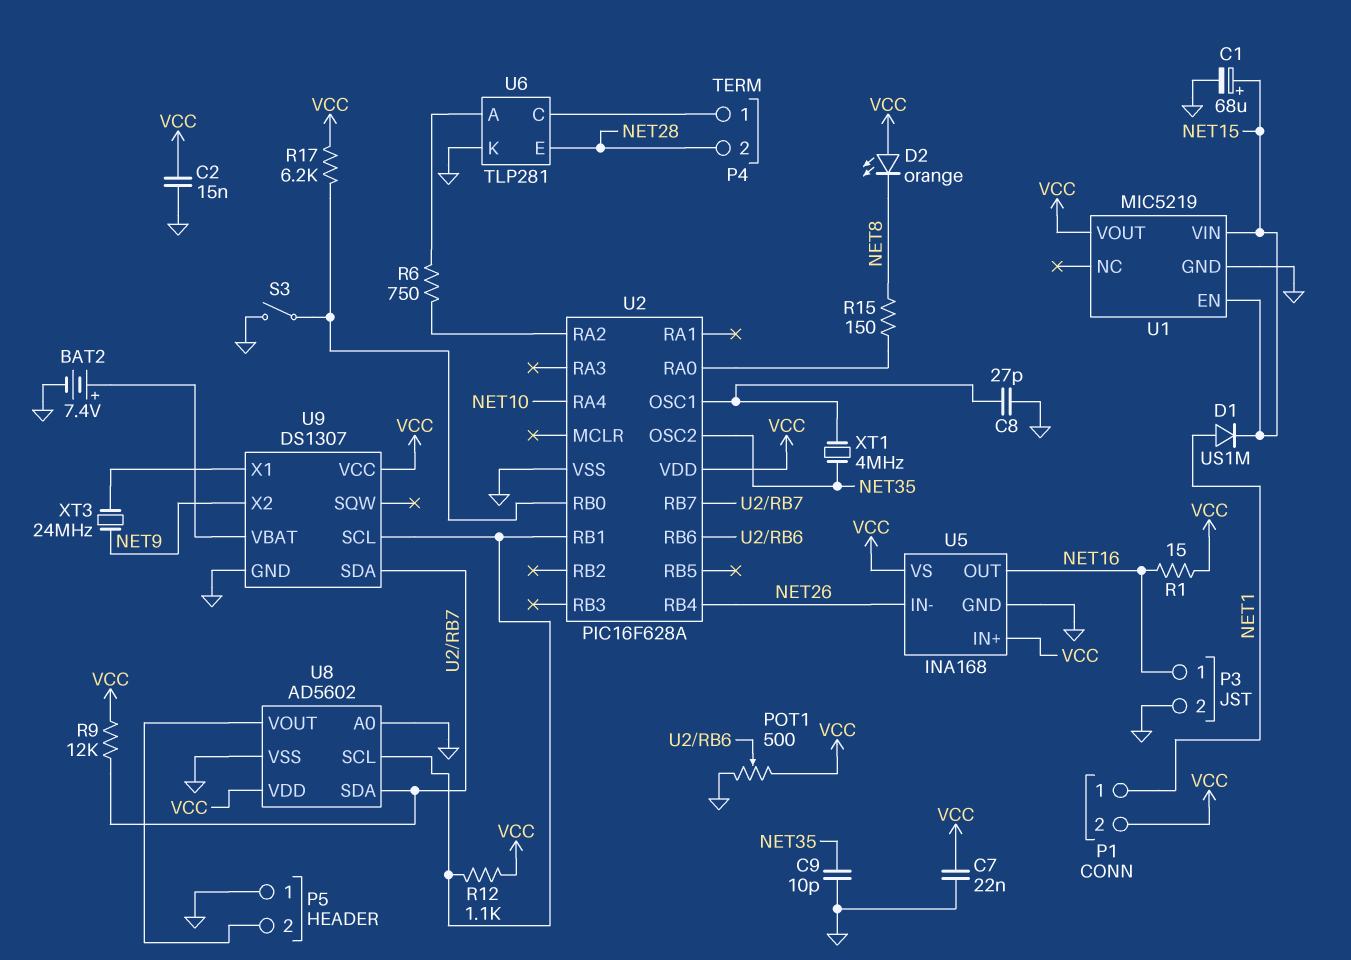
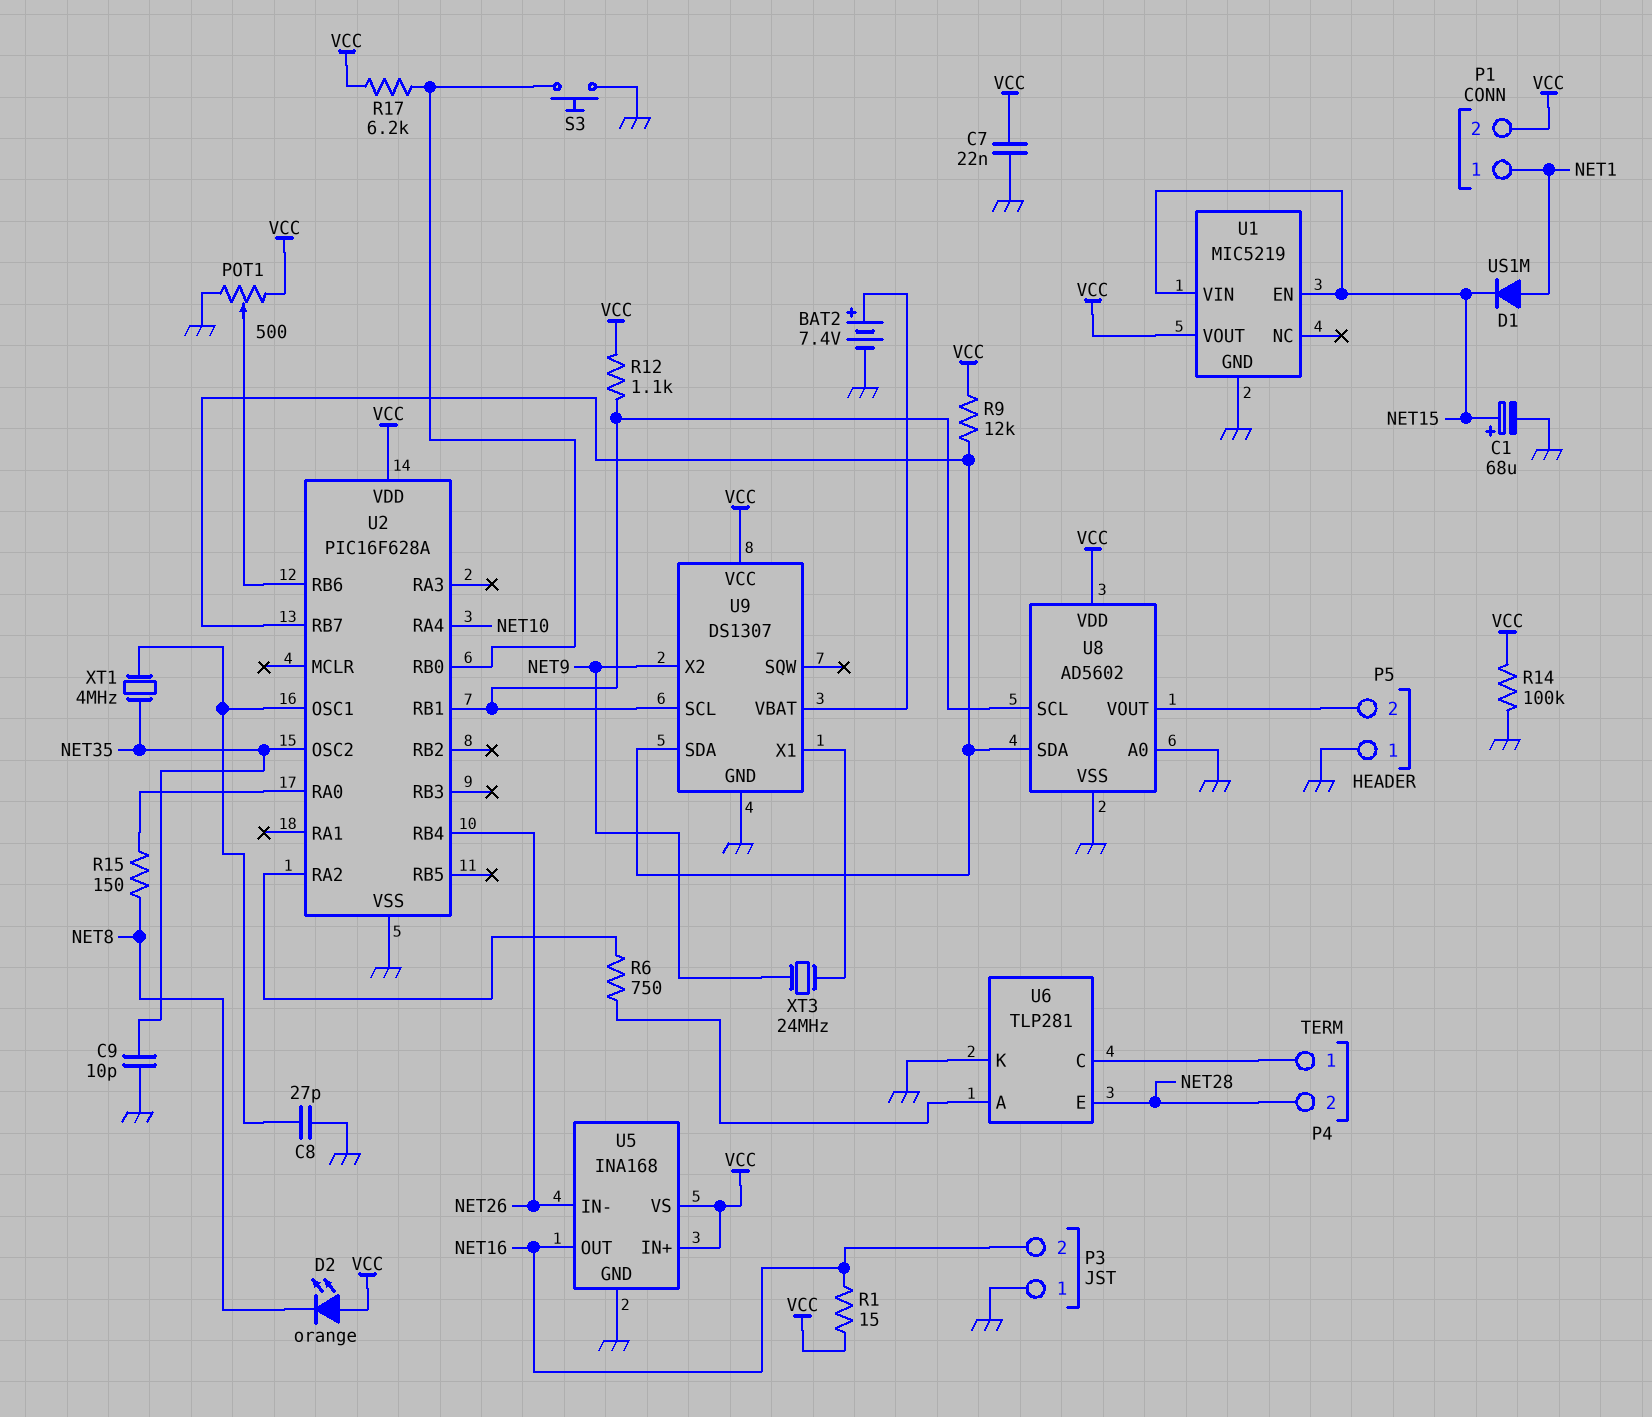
C2: 15nF (GND, VCC) -> none
P3 pin 1: NET16 -> GND
P3 pin 2: GND -> NET16
R14: none -> 100k (GND, VCC)
S3: switch (GND, U2/RB0) -> button (GND, U2/RB0)

